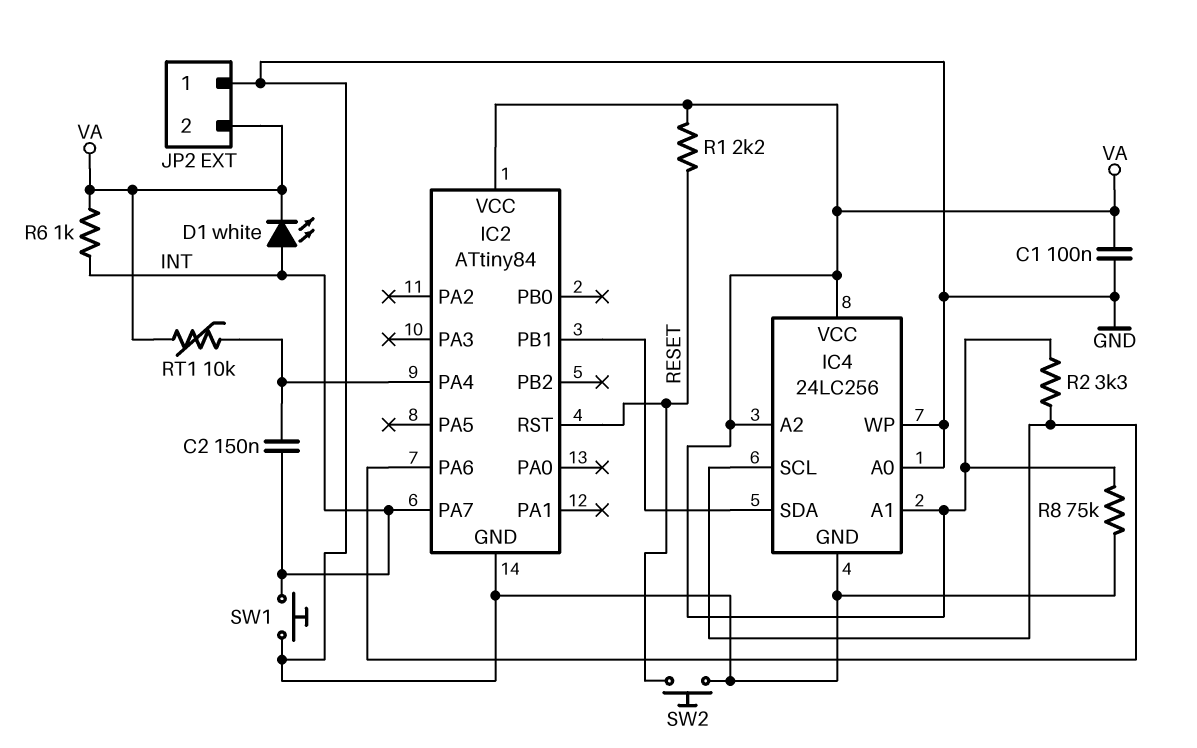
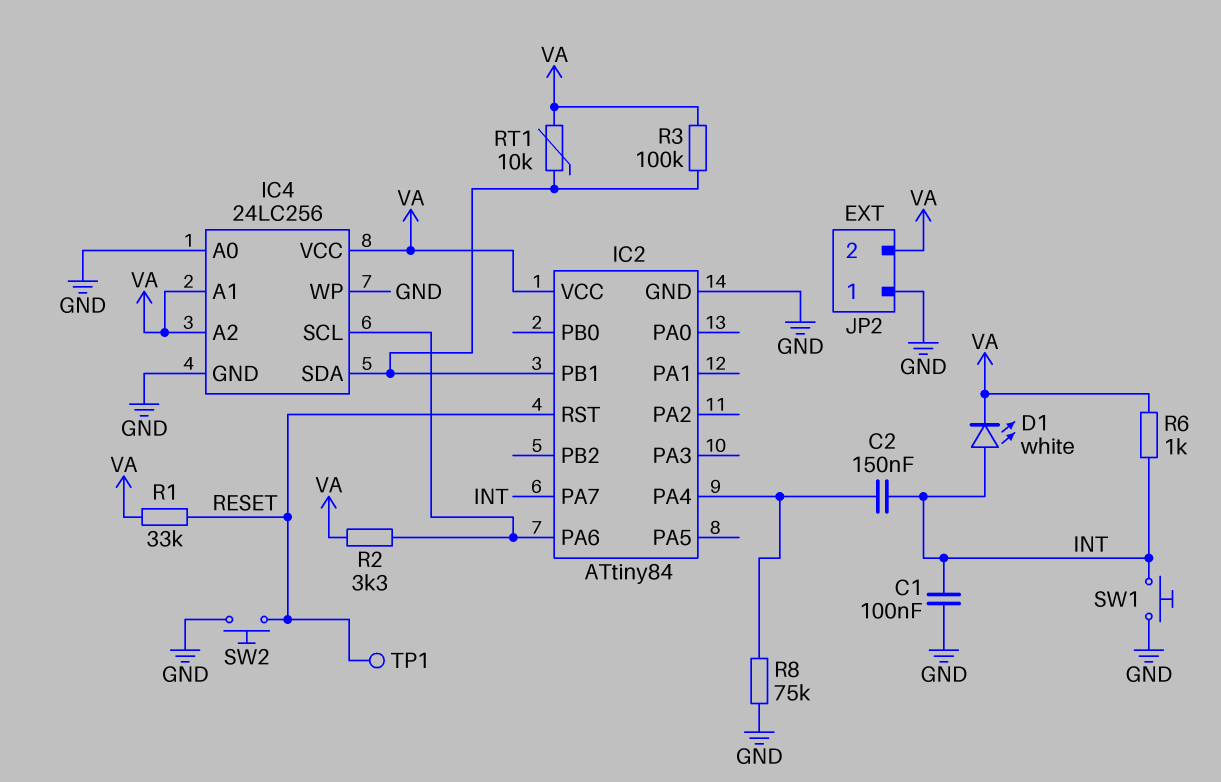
C1: 100nF (GND, VA) -> 100nF (GND, INT)
R1: 2.2k (RESET, VA) -> 33k (RESET, VA)
R3: none -> 100k (IC2/PB1, VA)
R8: 75k (GND, VA) -> 75k (GND, IC2/PA4)
RT1: 10k (IC2/PA4, VA) -> 10k (IC2/PB1, VA)
TP1: none -> test point (RESET)

